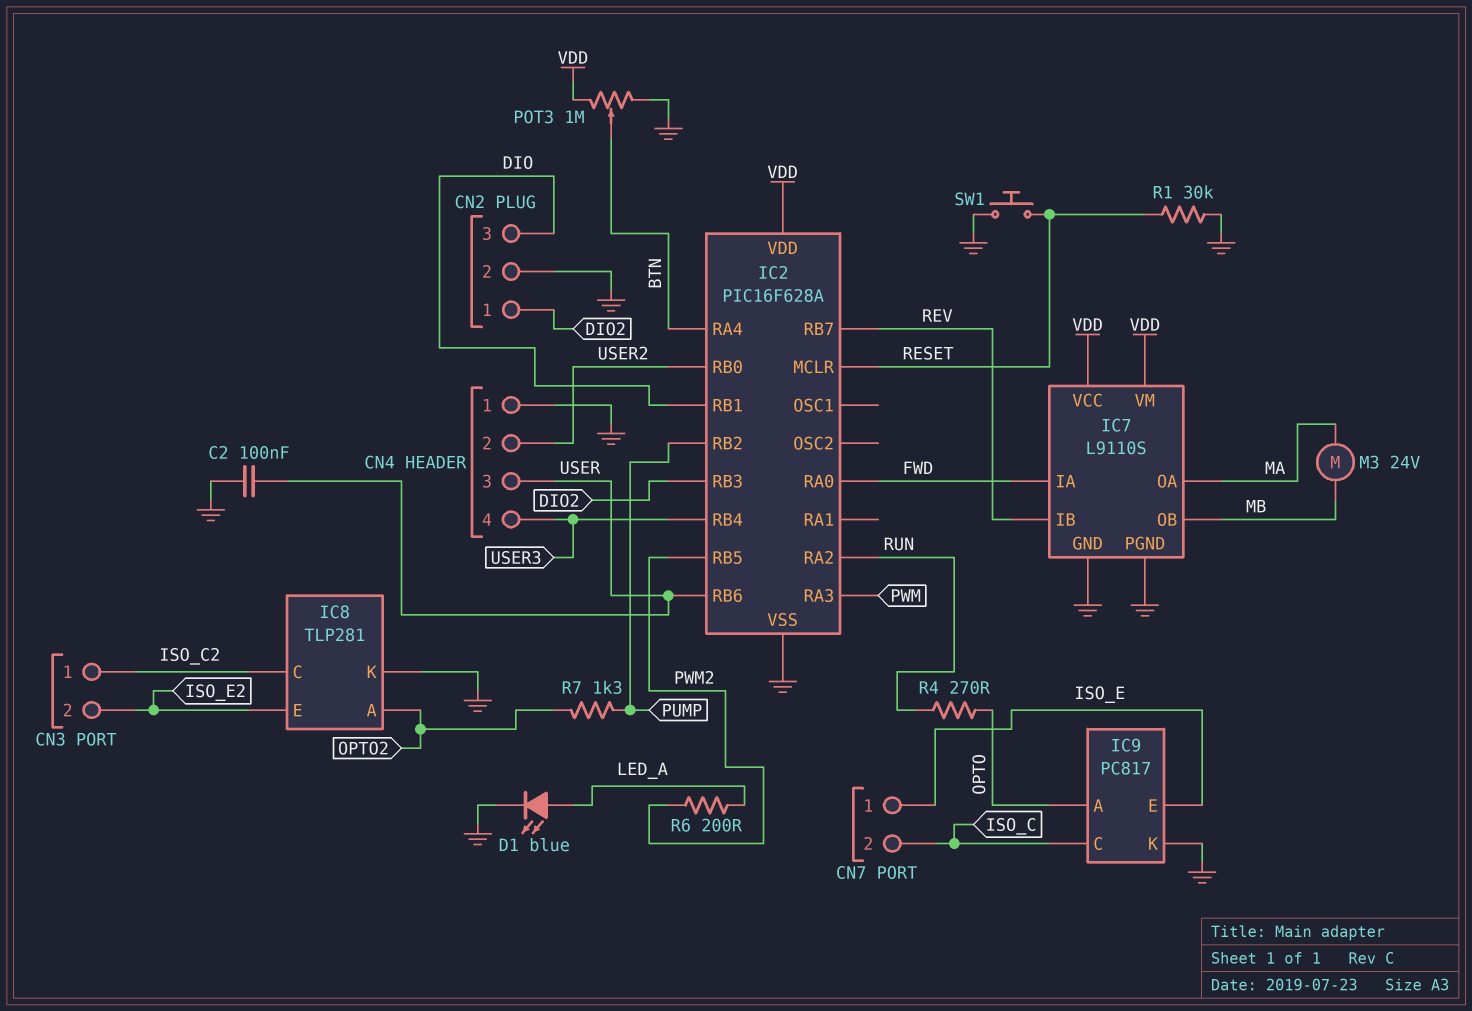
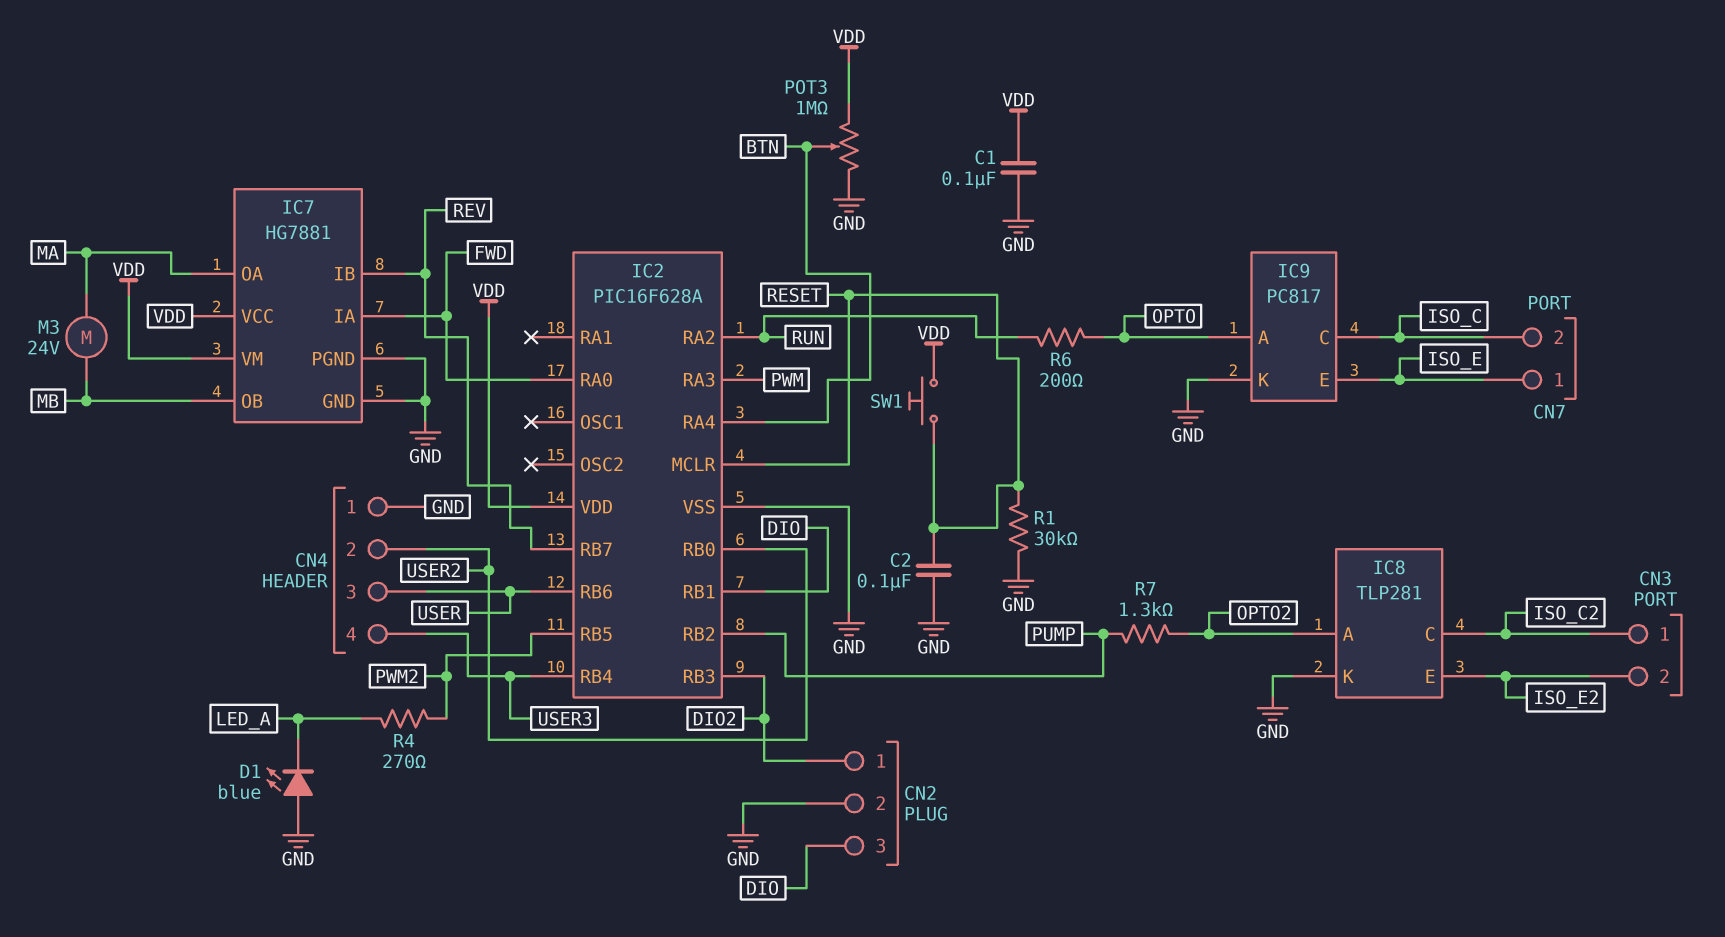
C1: none -> 100nF (GND, VDD)
C2: 100nF (GND, USER) -> 100nF (GND, RESET)
D1: LED blue (A LED_A, K GND) -> LED blue (A GND, K LED_A)
IC7: L9110S -> HG7881
R4: 270 (OPTO, RUN) -> 270 (LED_A, PWM2)
R6: 200 (LED_A, PWM2) -> 200 (OPTO, RUN)
SW1: button (GND, RESET) -> button (RESET, VDD)

